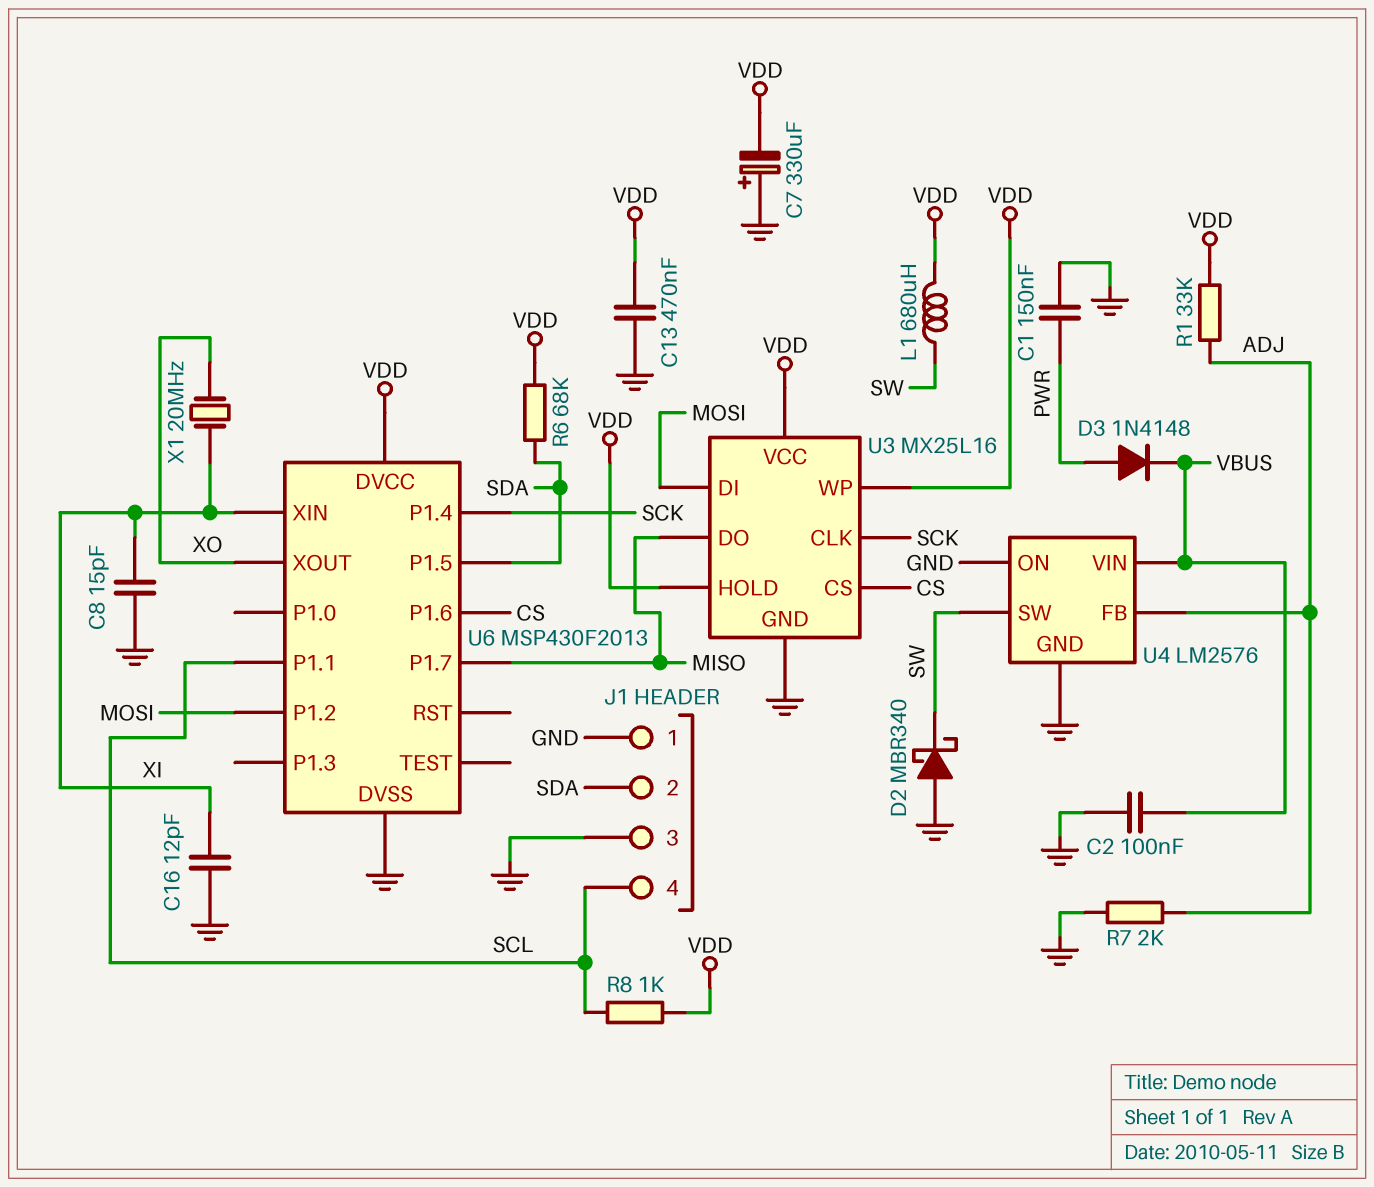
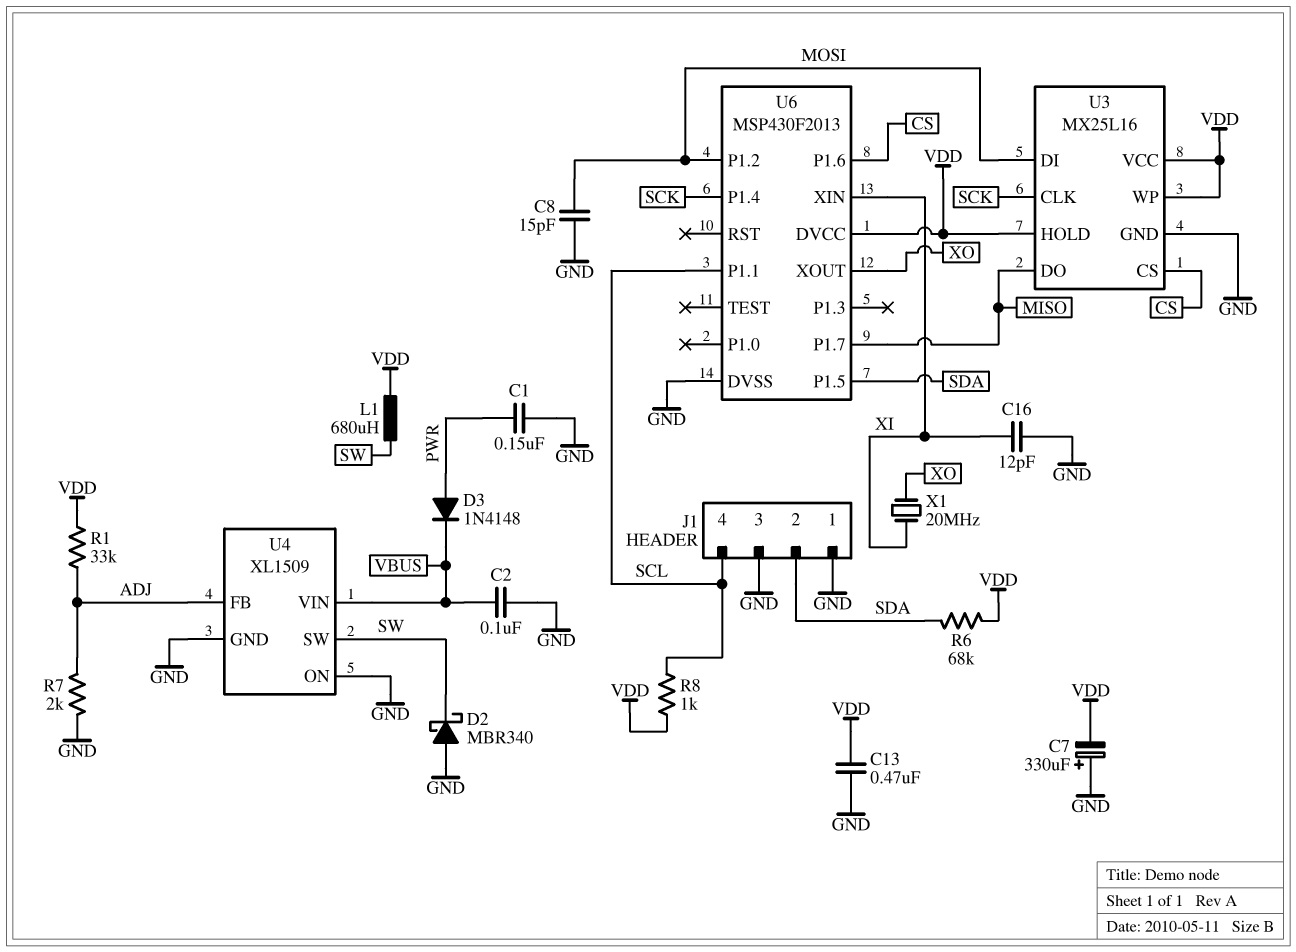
C8: 15pF (GND, XI) -> 15pF (GND, MOSI)
U4: LM2576 -> XL1509

